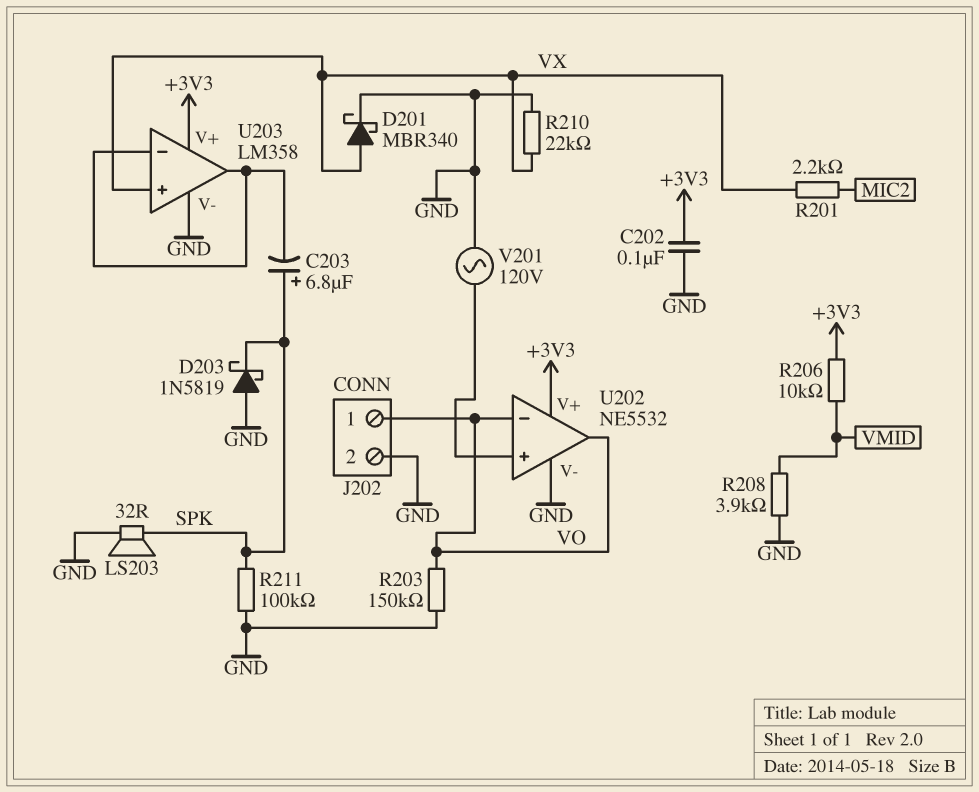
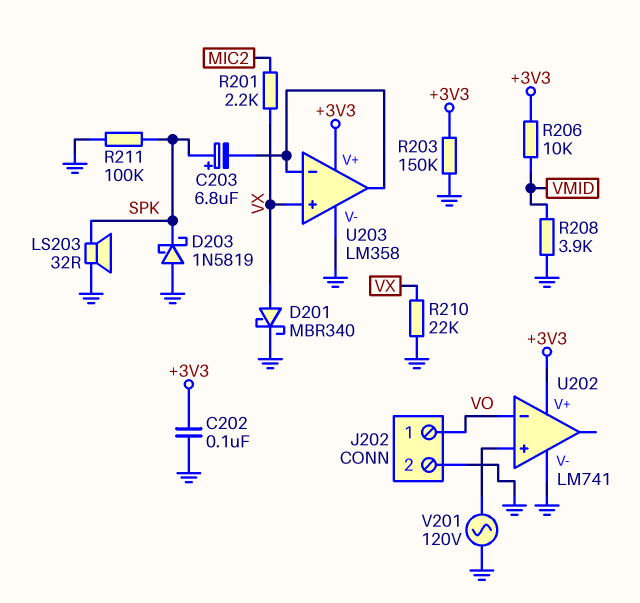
R203: 150k (GND, VO) -> 150k (+3V3, GND)
U202: NE5532 -> LM741
U202 pin out: VO -> none

